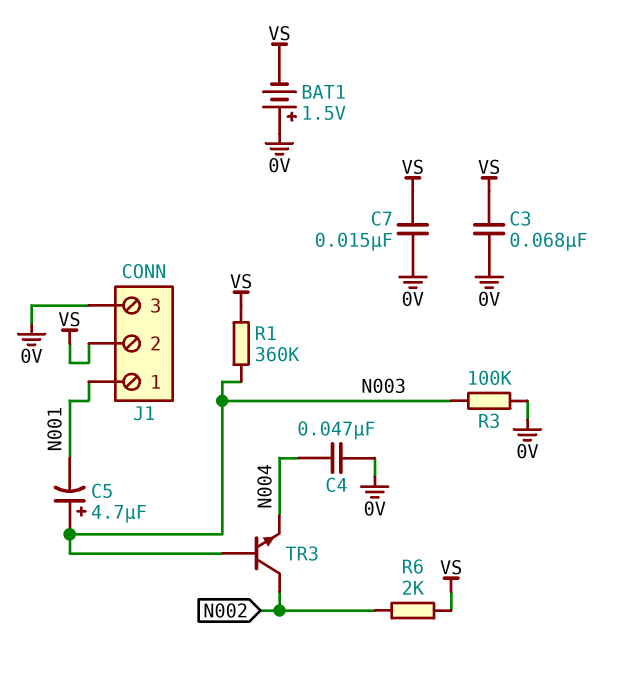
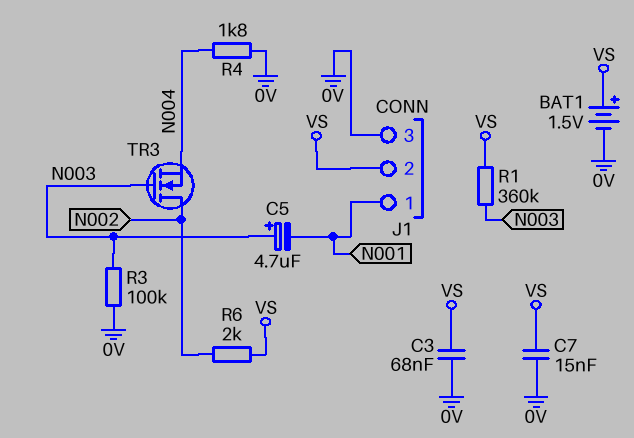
BAT1: 1.5V (plus 0V, minus VS) -> 1.5V (plus VS, minus 0V)
C4: 47nF (0V, N004) -> none
R4: none -> 1.8k (0V, N004)
TR3: NPN (B N003, C N002, E N004) -> NMOS (G N003, D N002, S N004)

